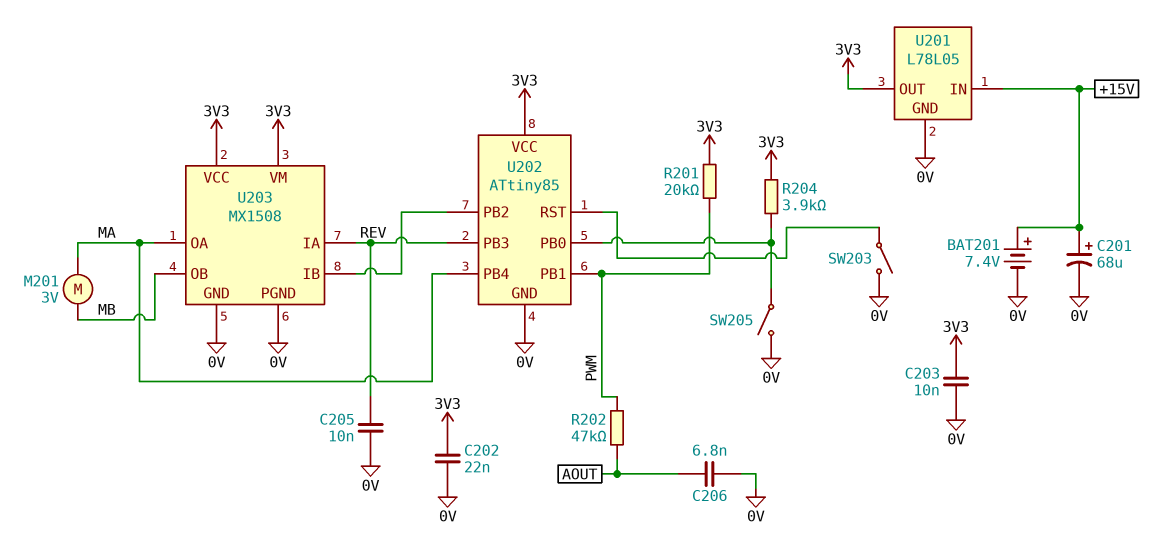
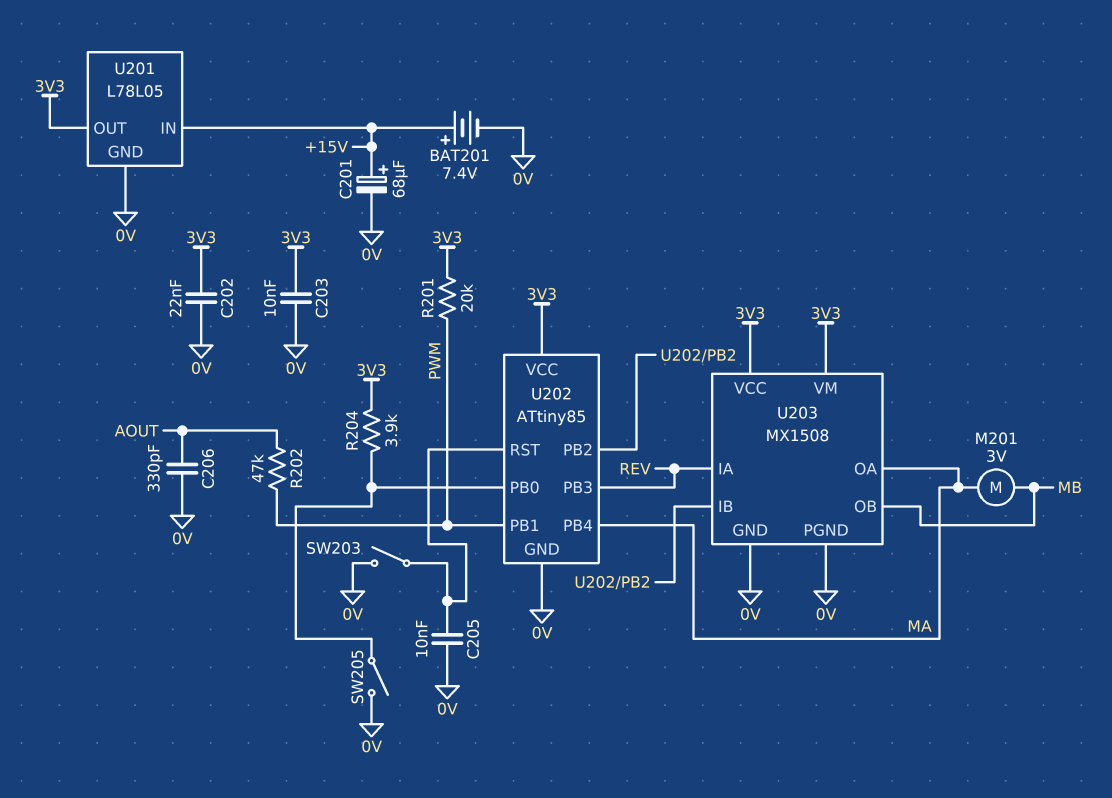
C205: 10nF (0V, REV) -> 10nF (0V, U202/RST)
C206: 6.8nF (0V, AOUT) -> 330pF (0V, AOUT)

